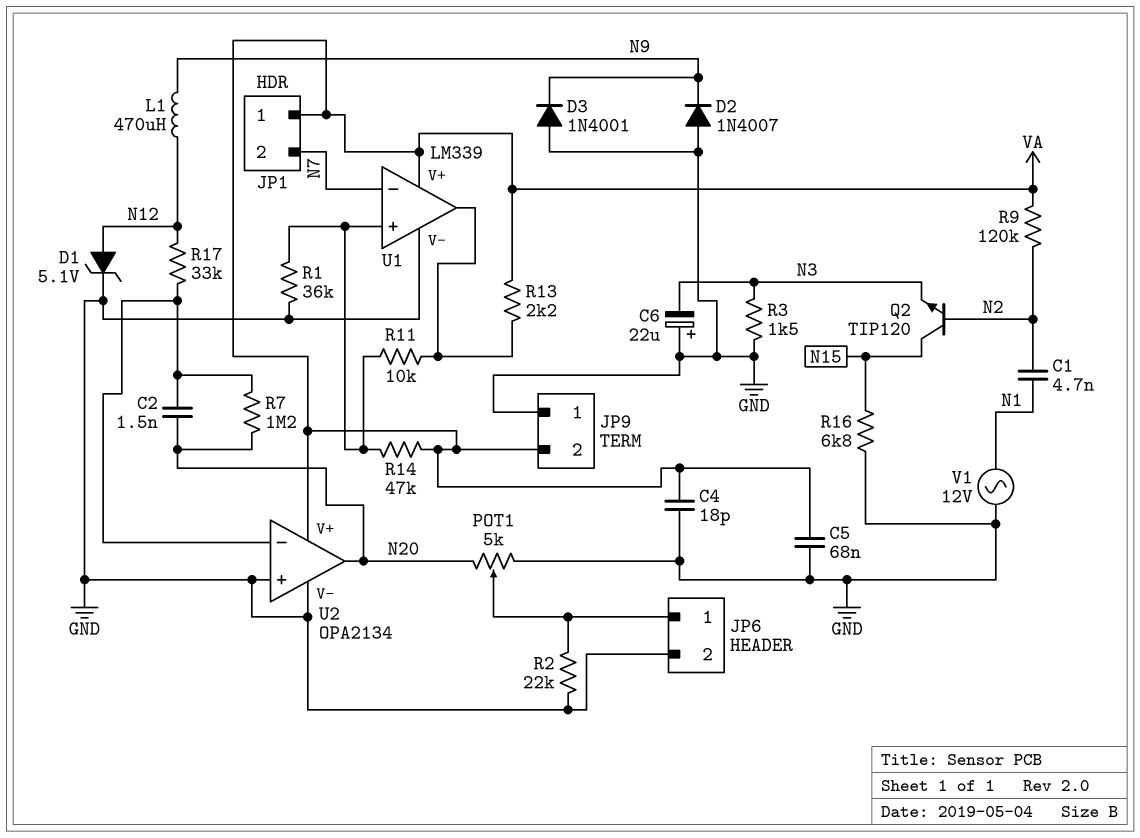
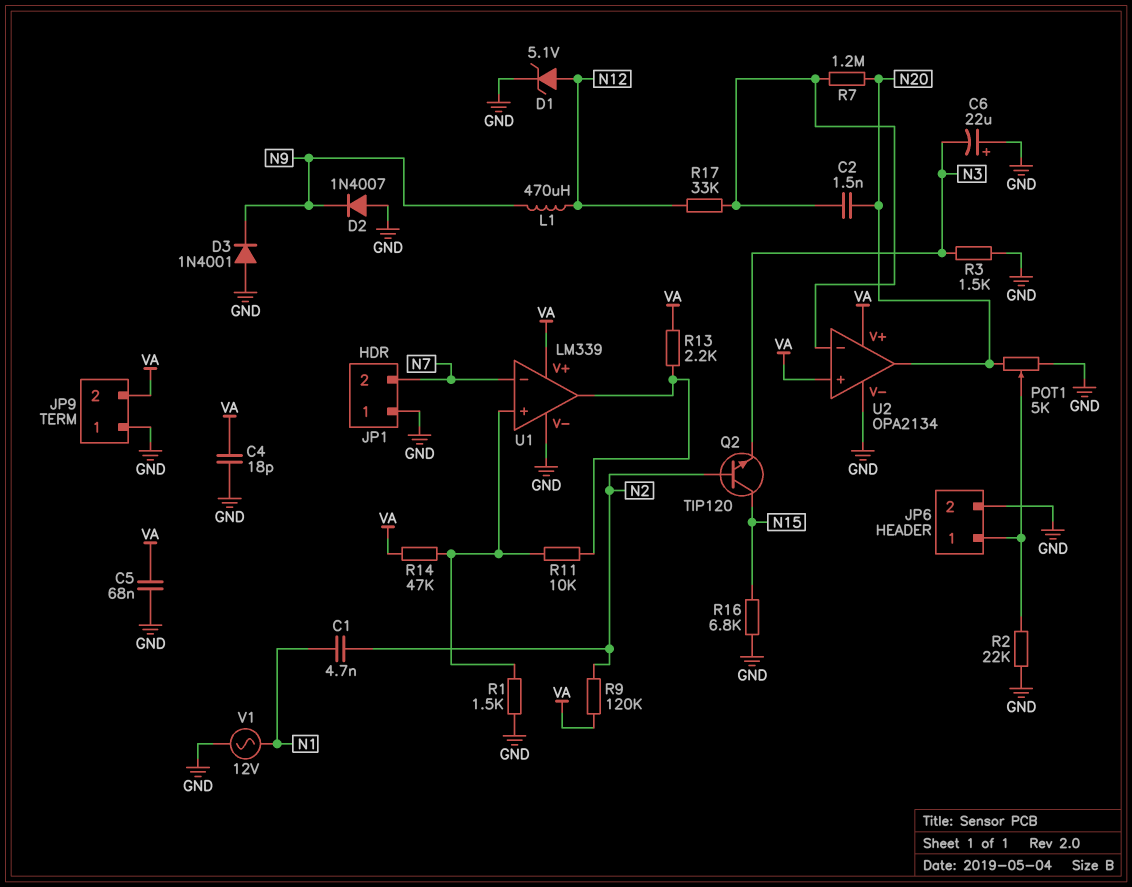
JP1 pin 1: VA -> GND
R1: 36k (GND, U1/in+) -> 1.5k (GND, U1/in+)
U2 pin in+: GND -> VA

